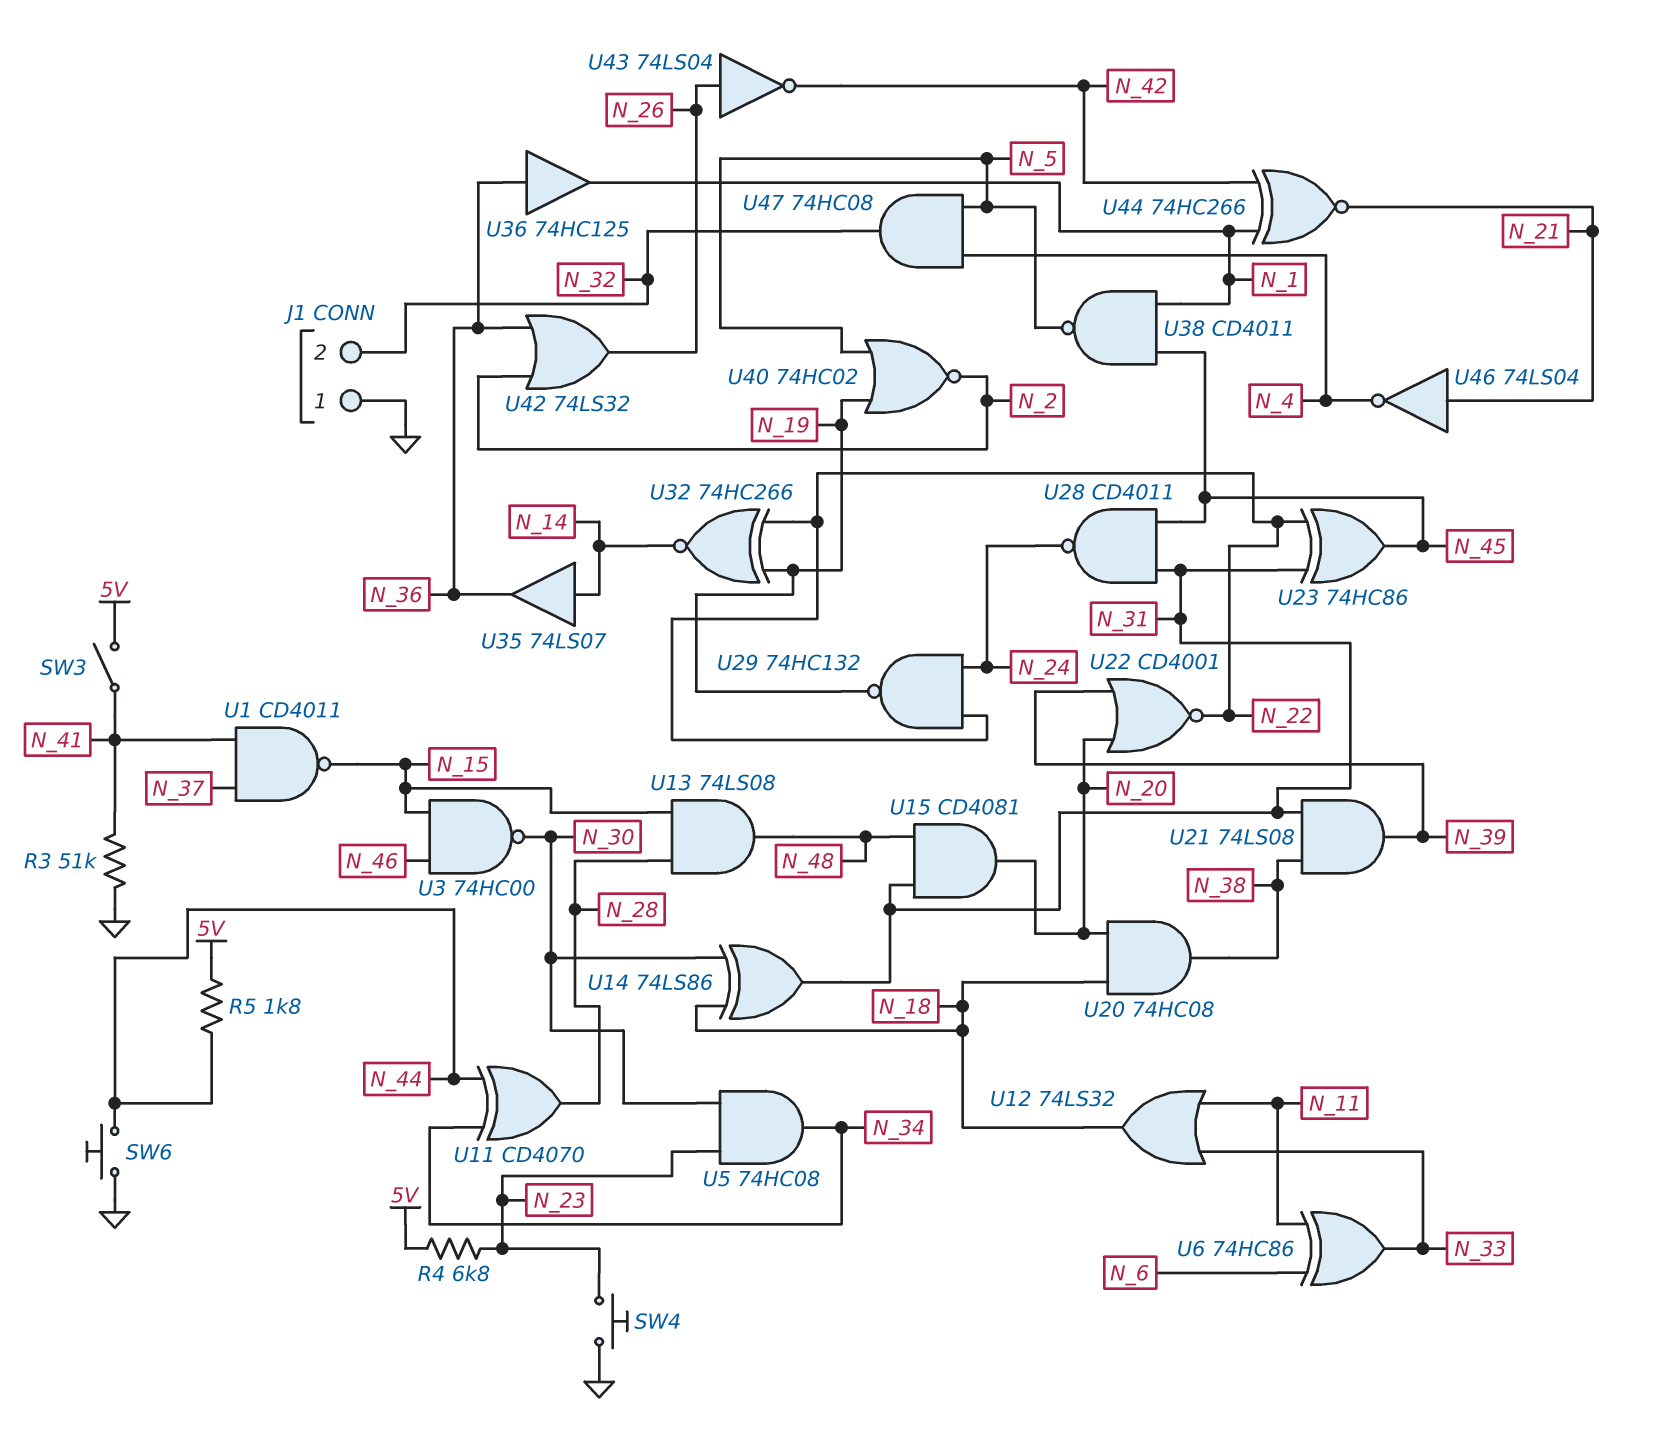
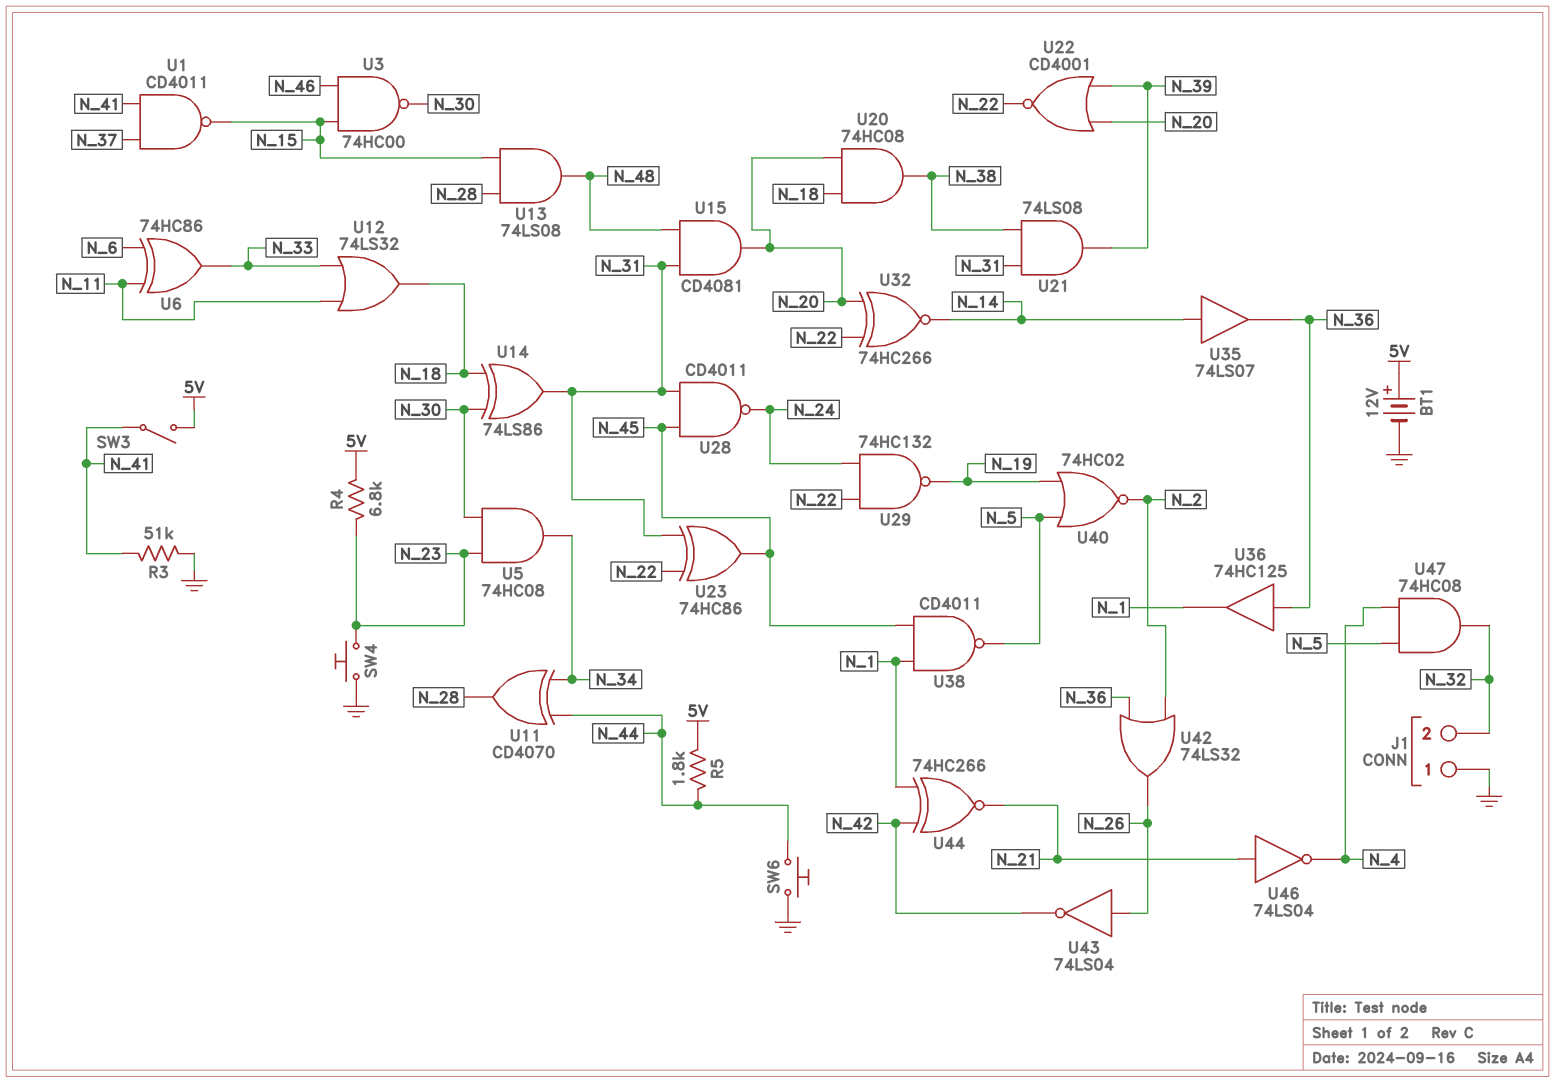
BT1: none -> 12V (plus 5V, minus GND)
U32: XNOR 74HC266 (in N_19, in N_22, out N_14) -> XNOR 74HC266 (in N_20, in N_22, out N_14)

